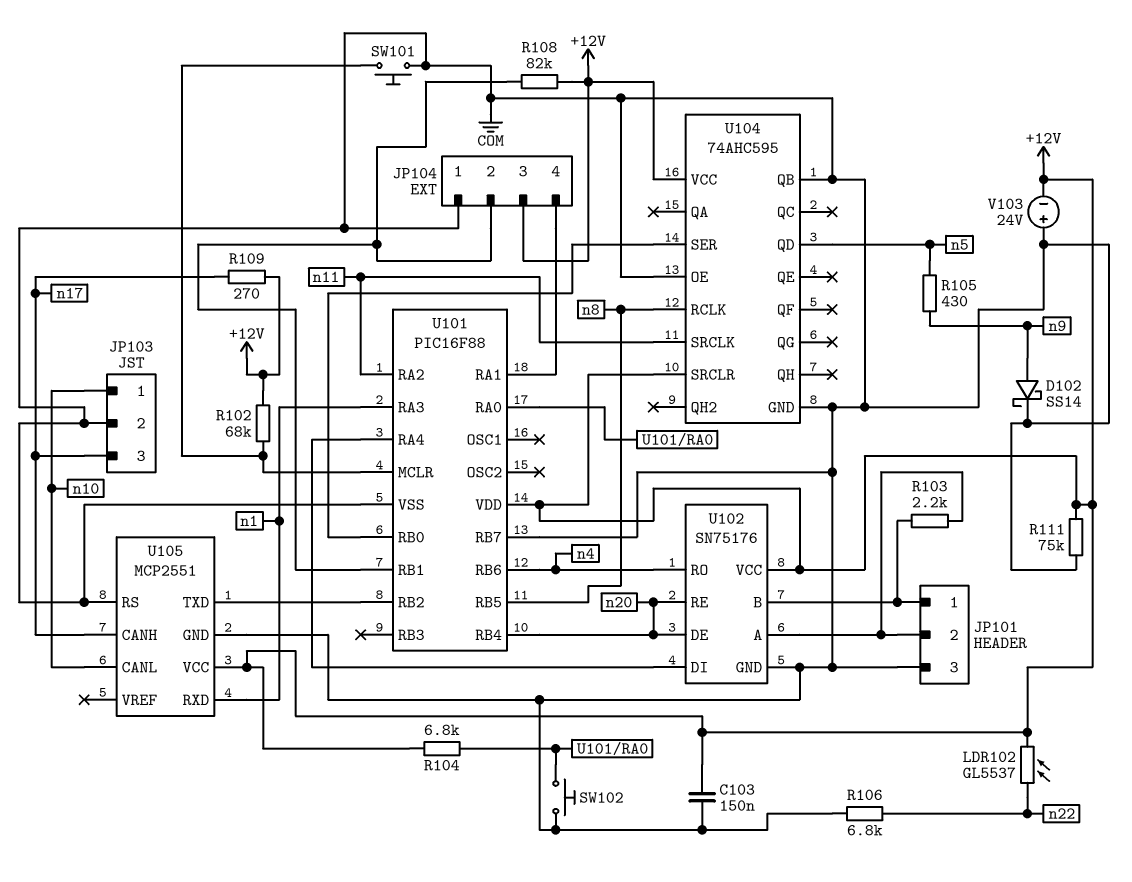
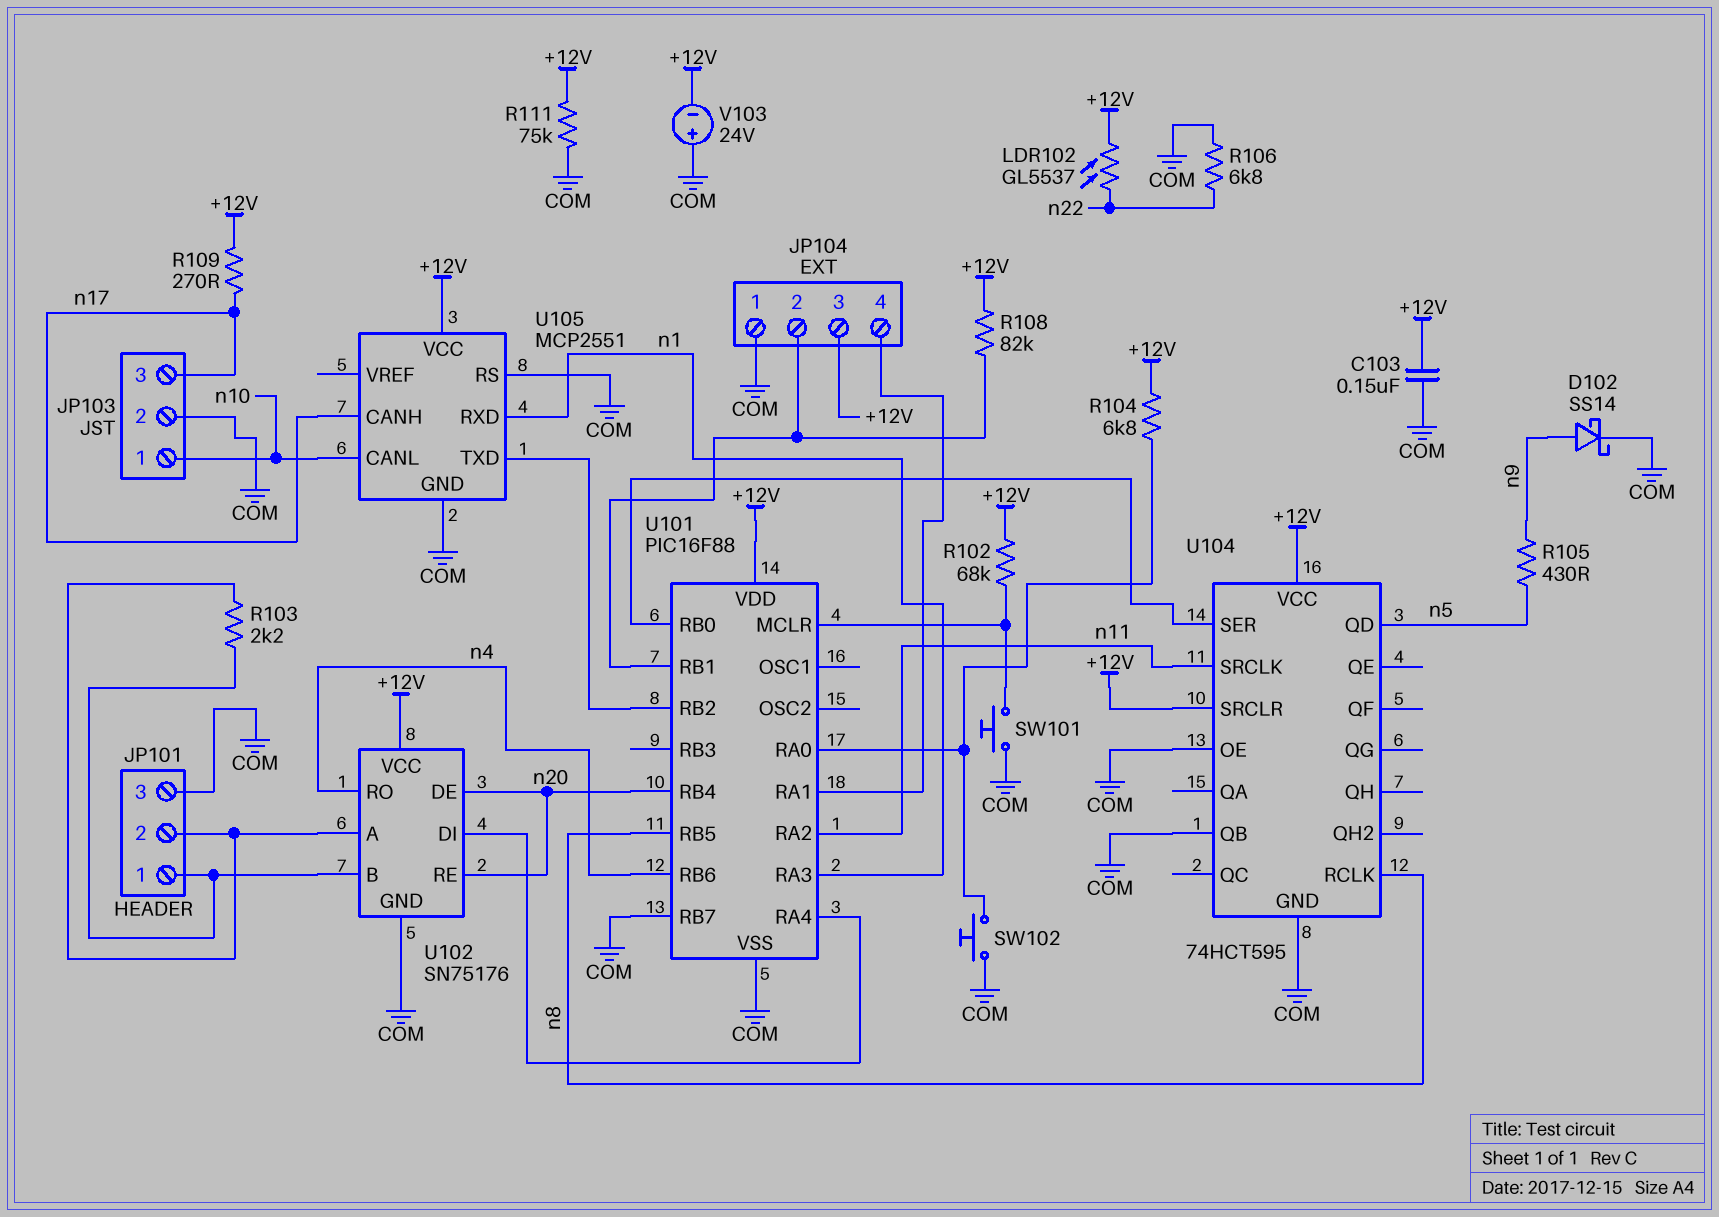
U104: 74AHC595 -> 74HCT595

